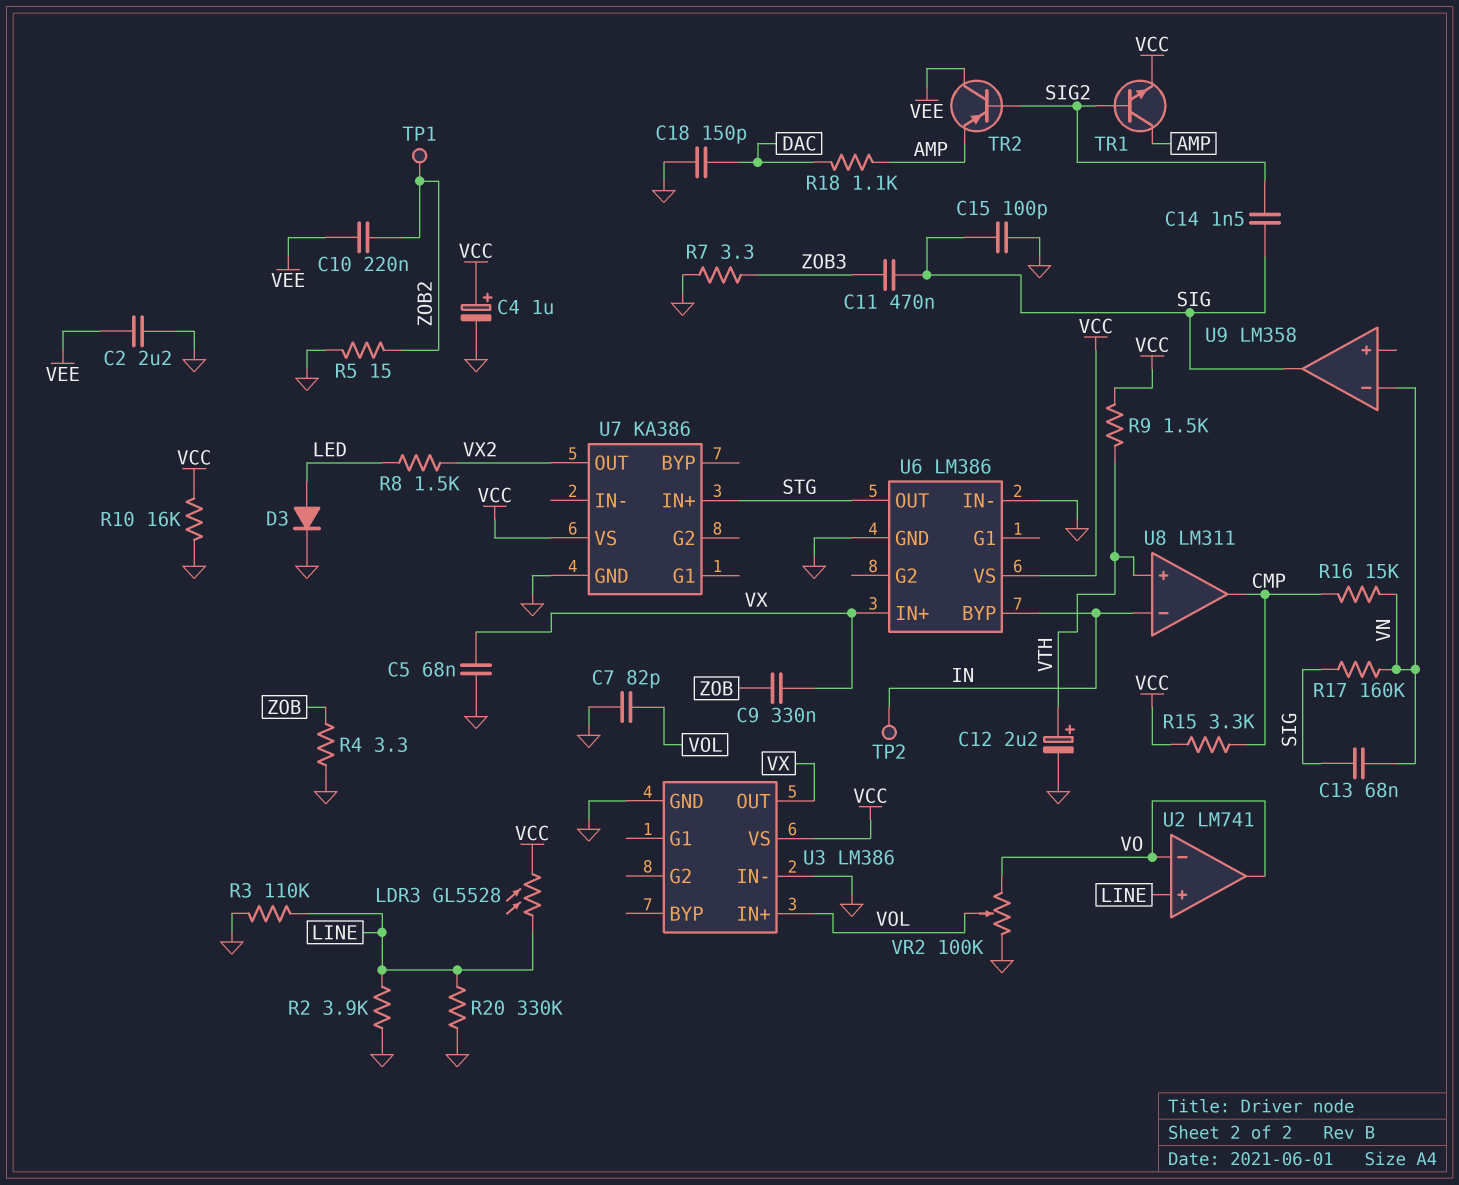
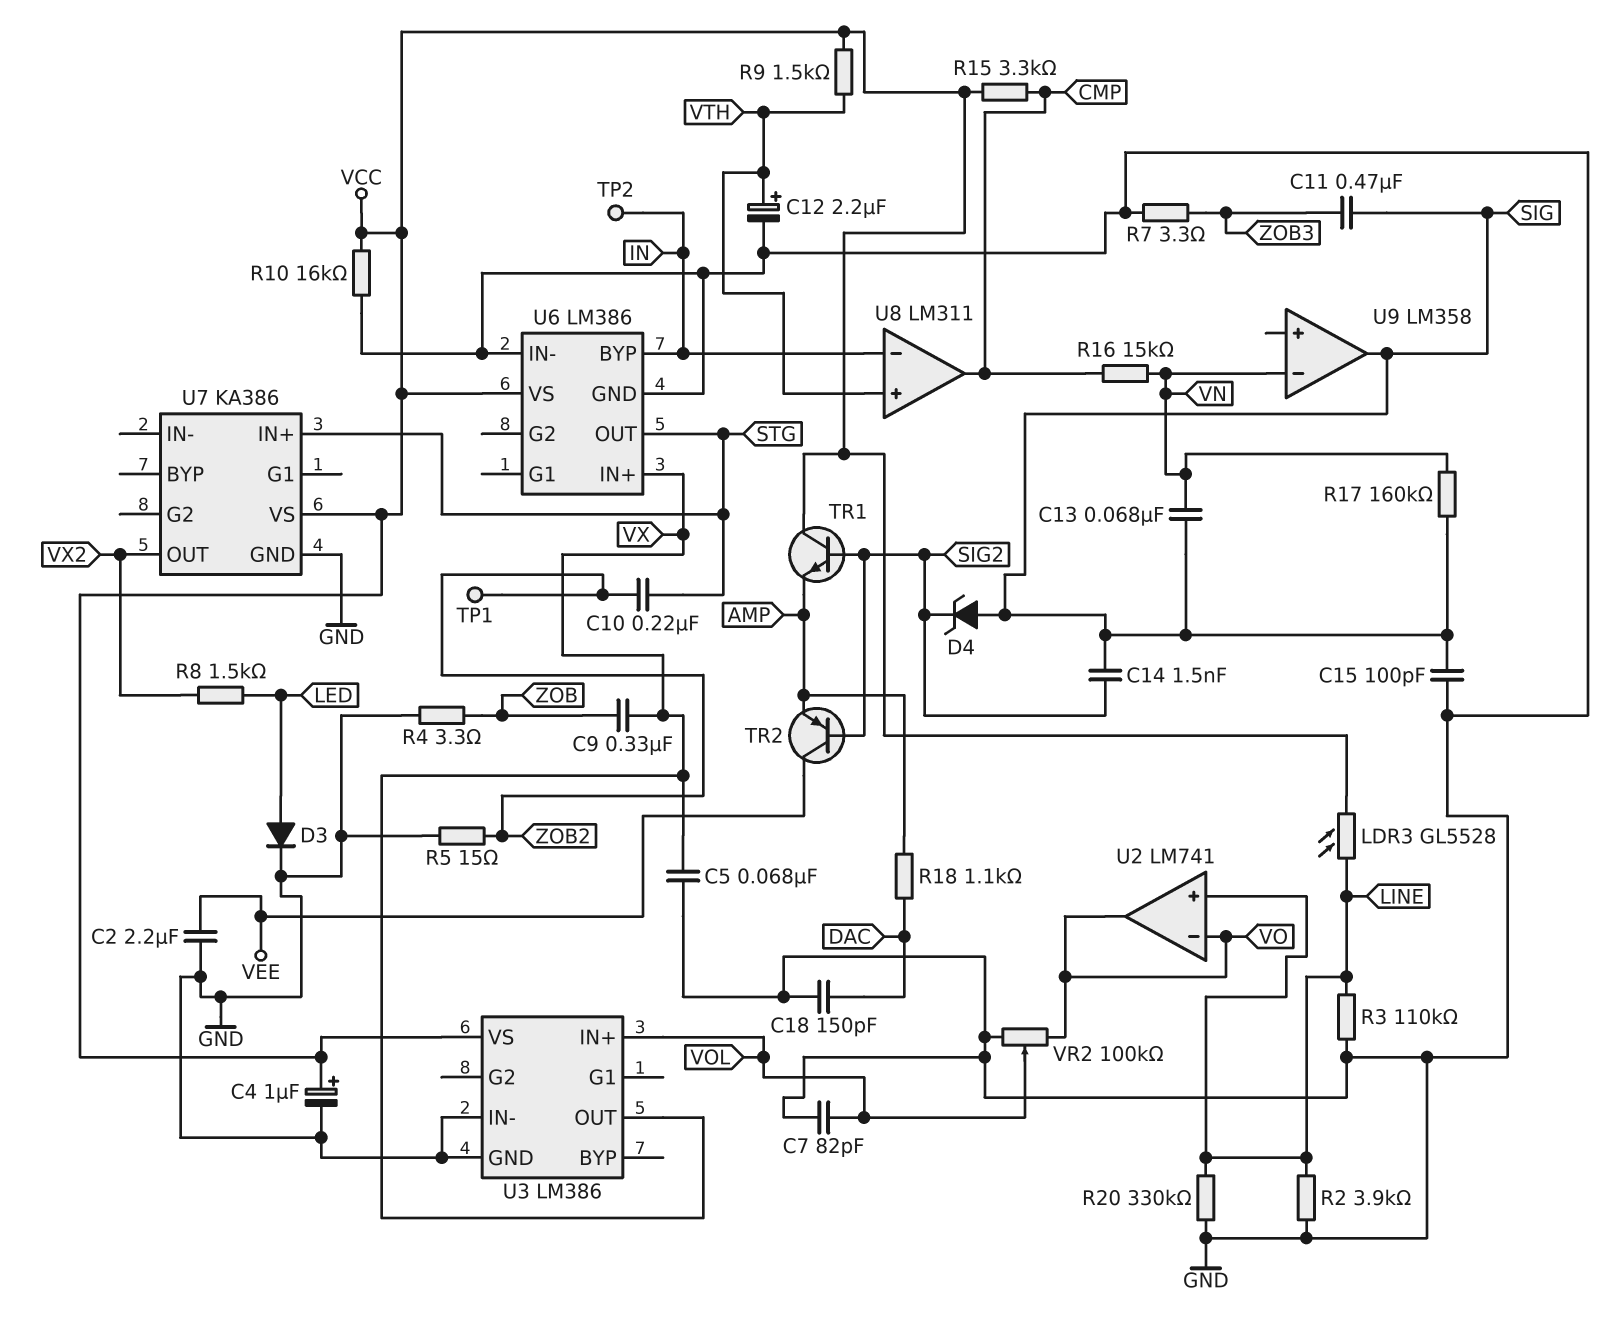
C10: 220nF (VEE, ZOB2) -> 220nF (STG, ZOB2)
D4: none -> zener (A SIG, K SIG2)
TR1: NPN (B SIG2, C AMP, E VCC) -> NPN (B SIG2, C VCC, E AMP)

